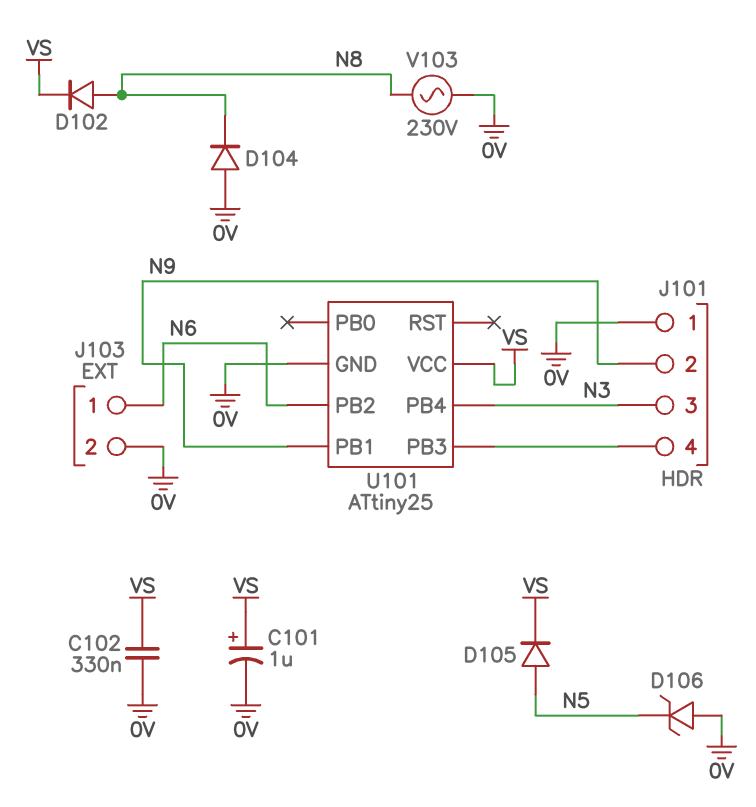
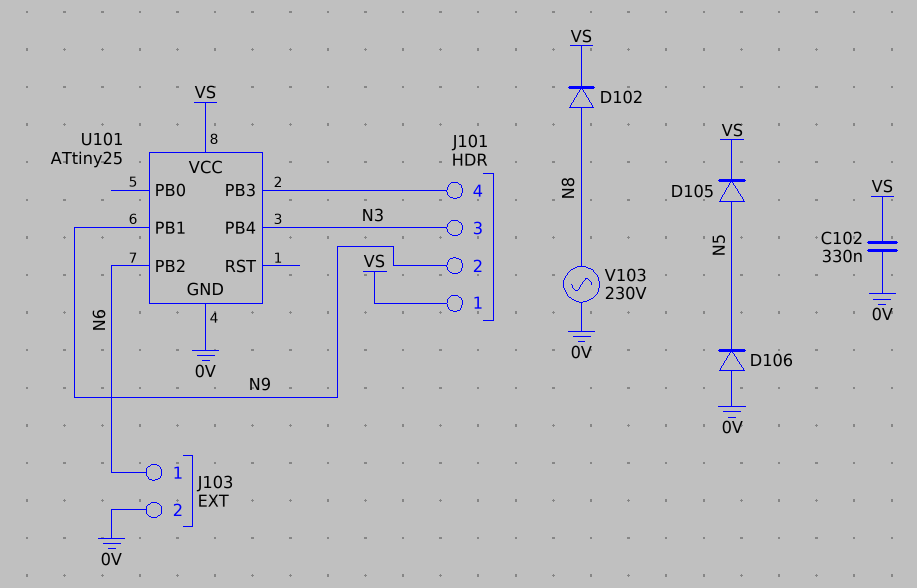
C101: 1uF (plus VS, minus 0V) -> none
D104: diode (A 0V, K N8) -> none
D106: zener (A 0V, K N5) -> diode (A 0V, K N5)
J101 pin 1: 0V -> VS

